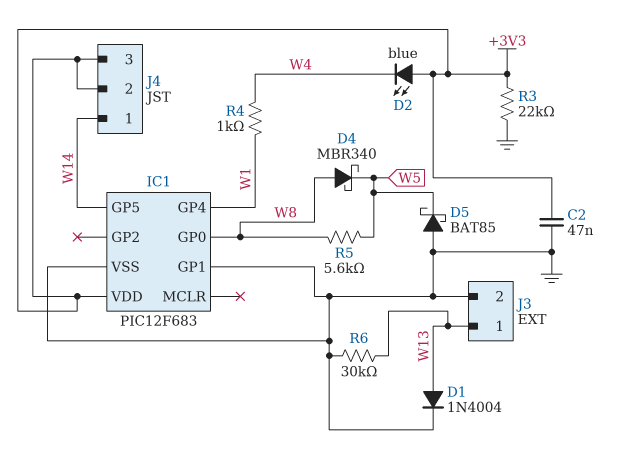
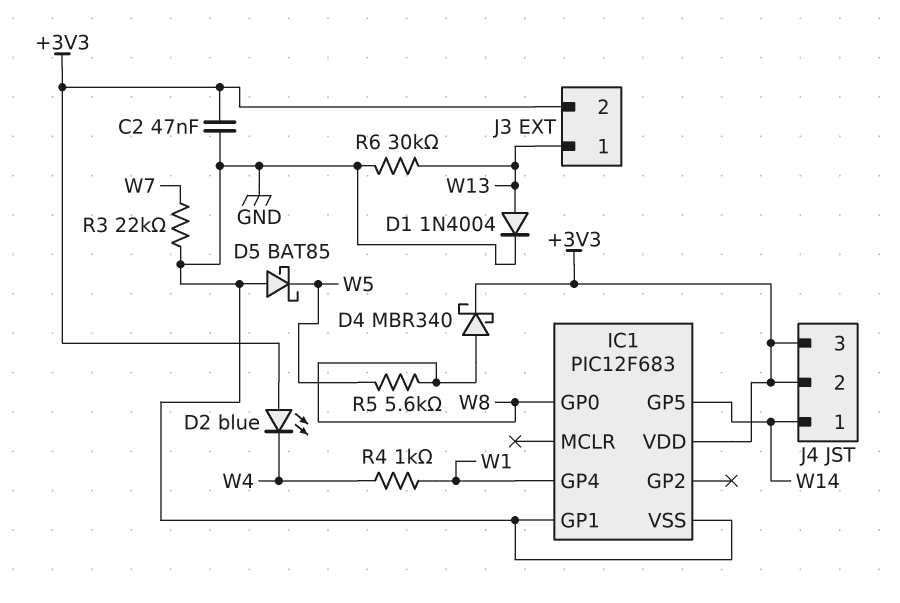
D4: schottky MBR340 (A W8, K W5) -> schottky MBR340 (A W8, K +3V3)
J3 pin 2: GND -> +3V3
R3: 22k (+3V3, GND) -> 22k (GND, W7)

